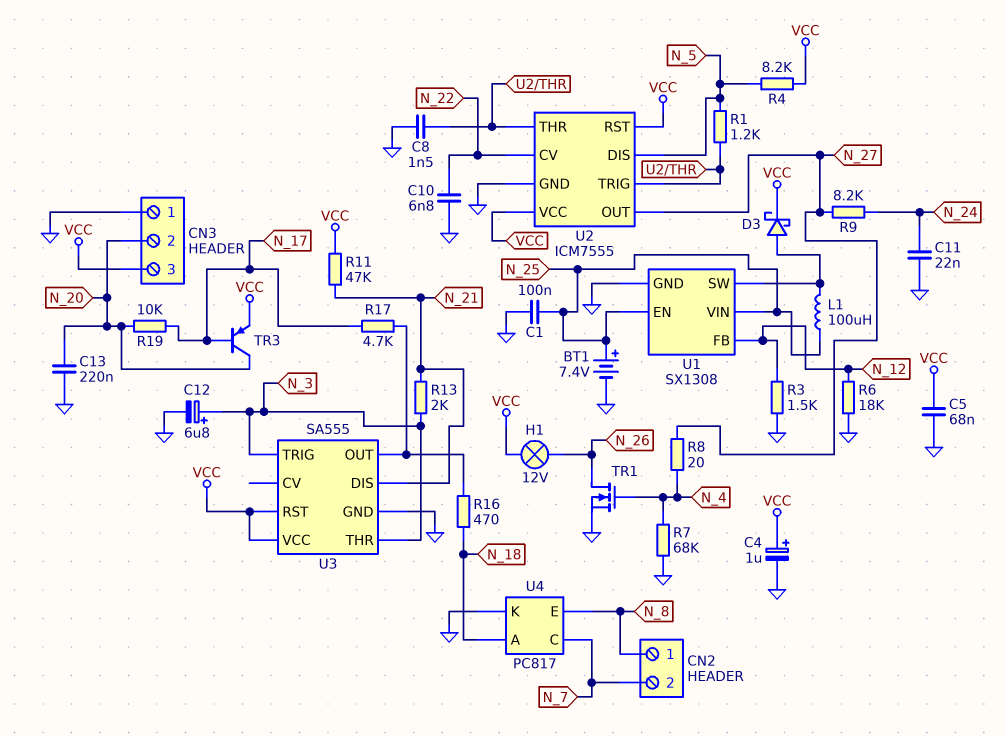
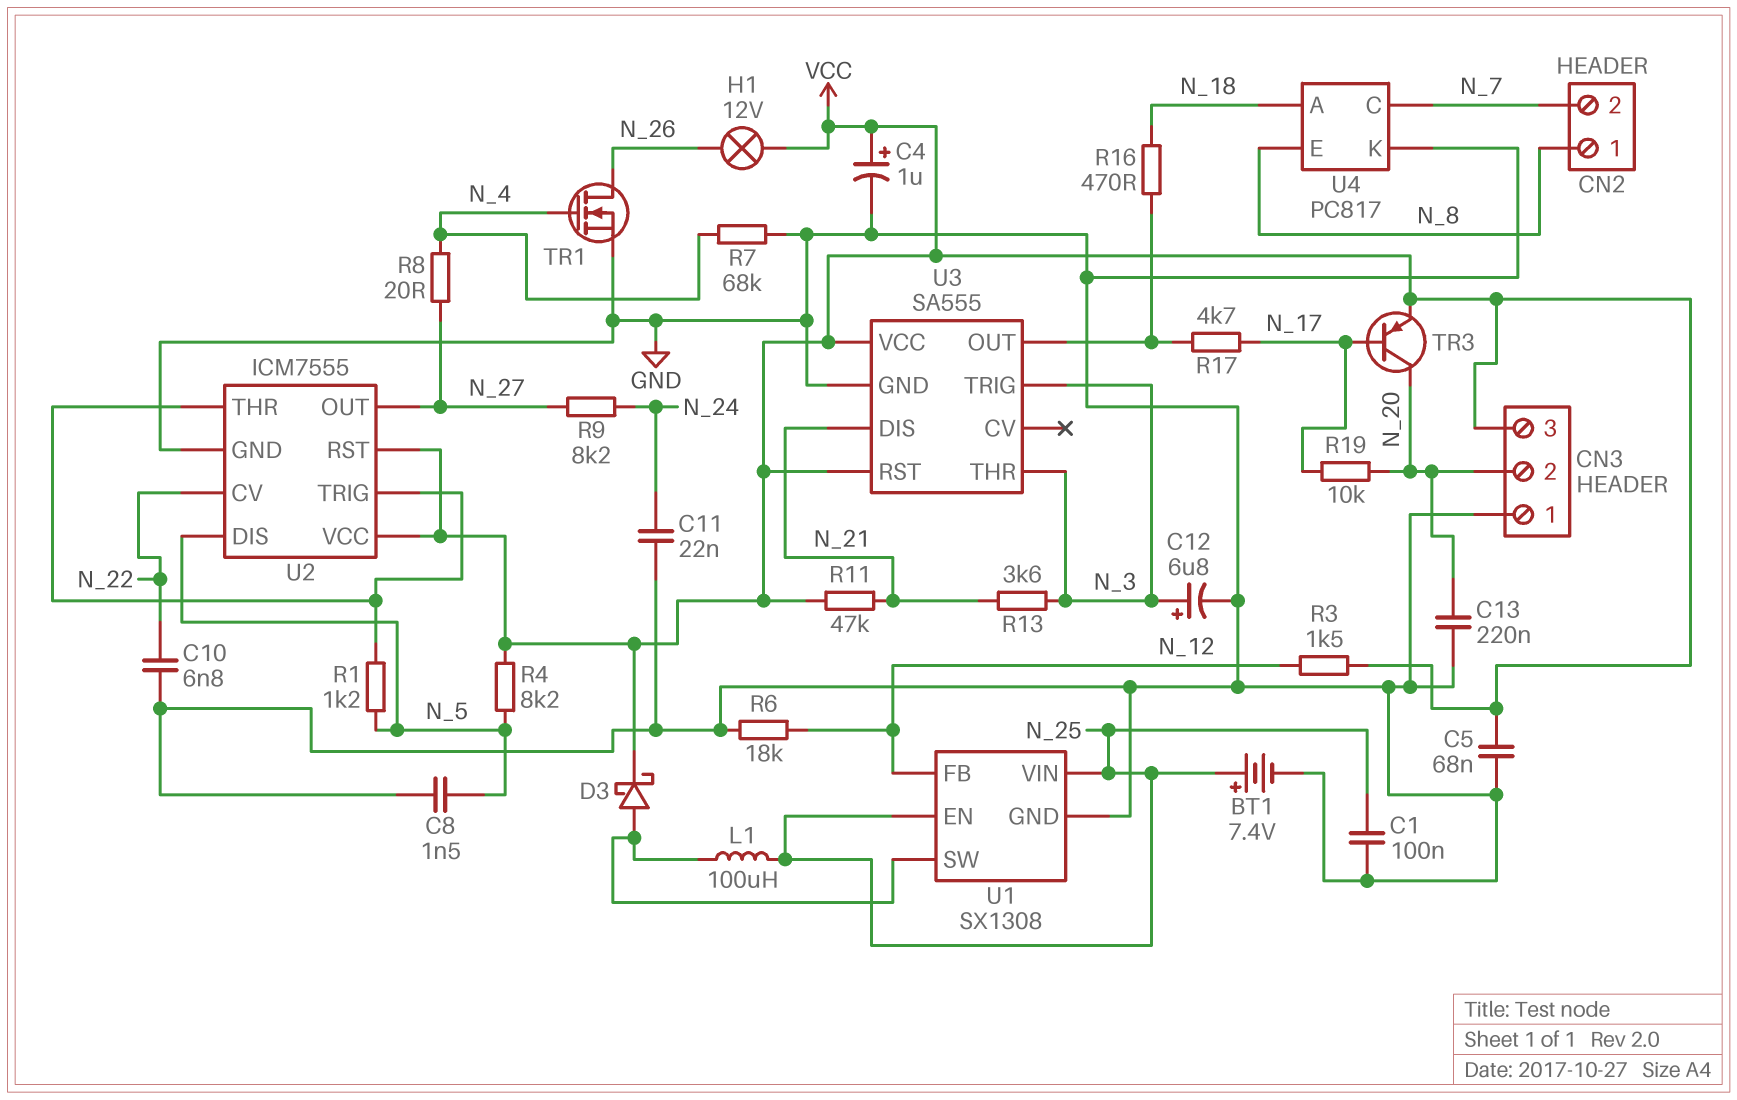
C8: 1.5nF (GND, U2/THR) -> 1.5nF (GND, N_5)
R3: 1.5k (GND, N_12) -> 1.5k (N_12, VCC)
R13: 2k (N_3, N_21) -> 3.6k (N_3, N_21)

